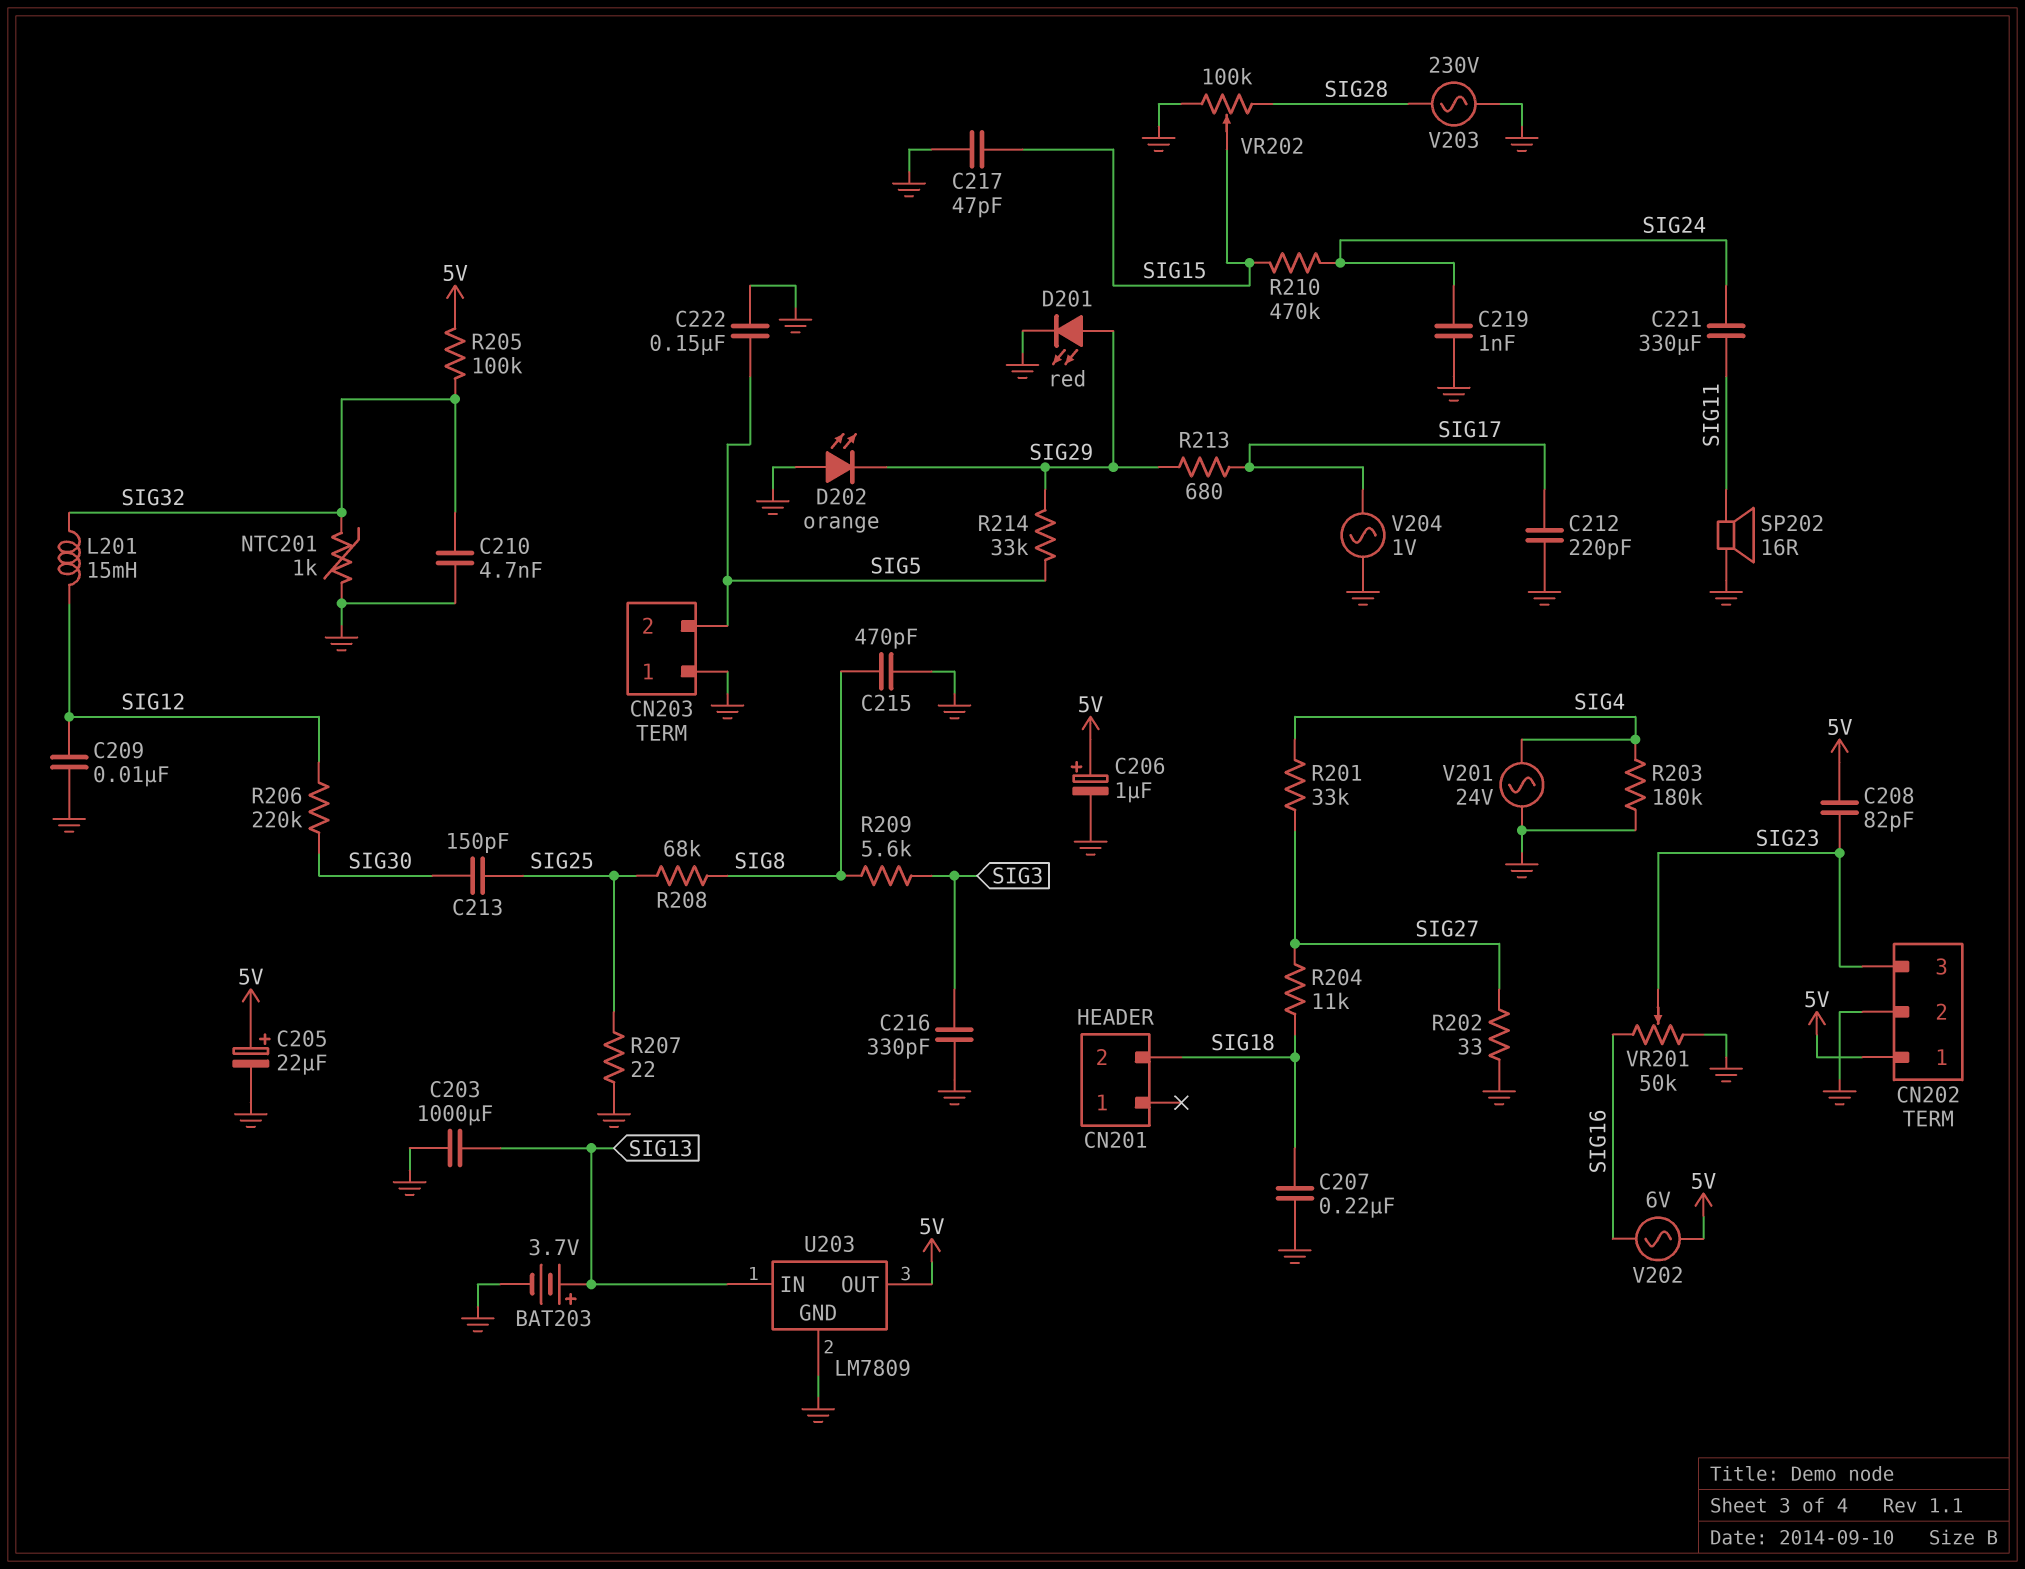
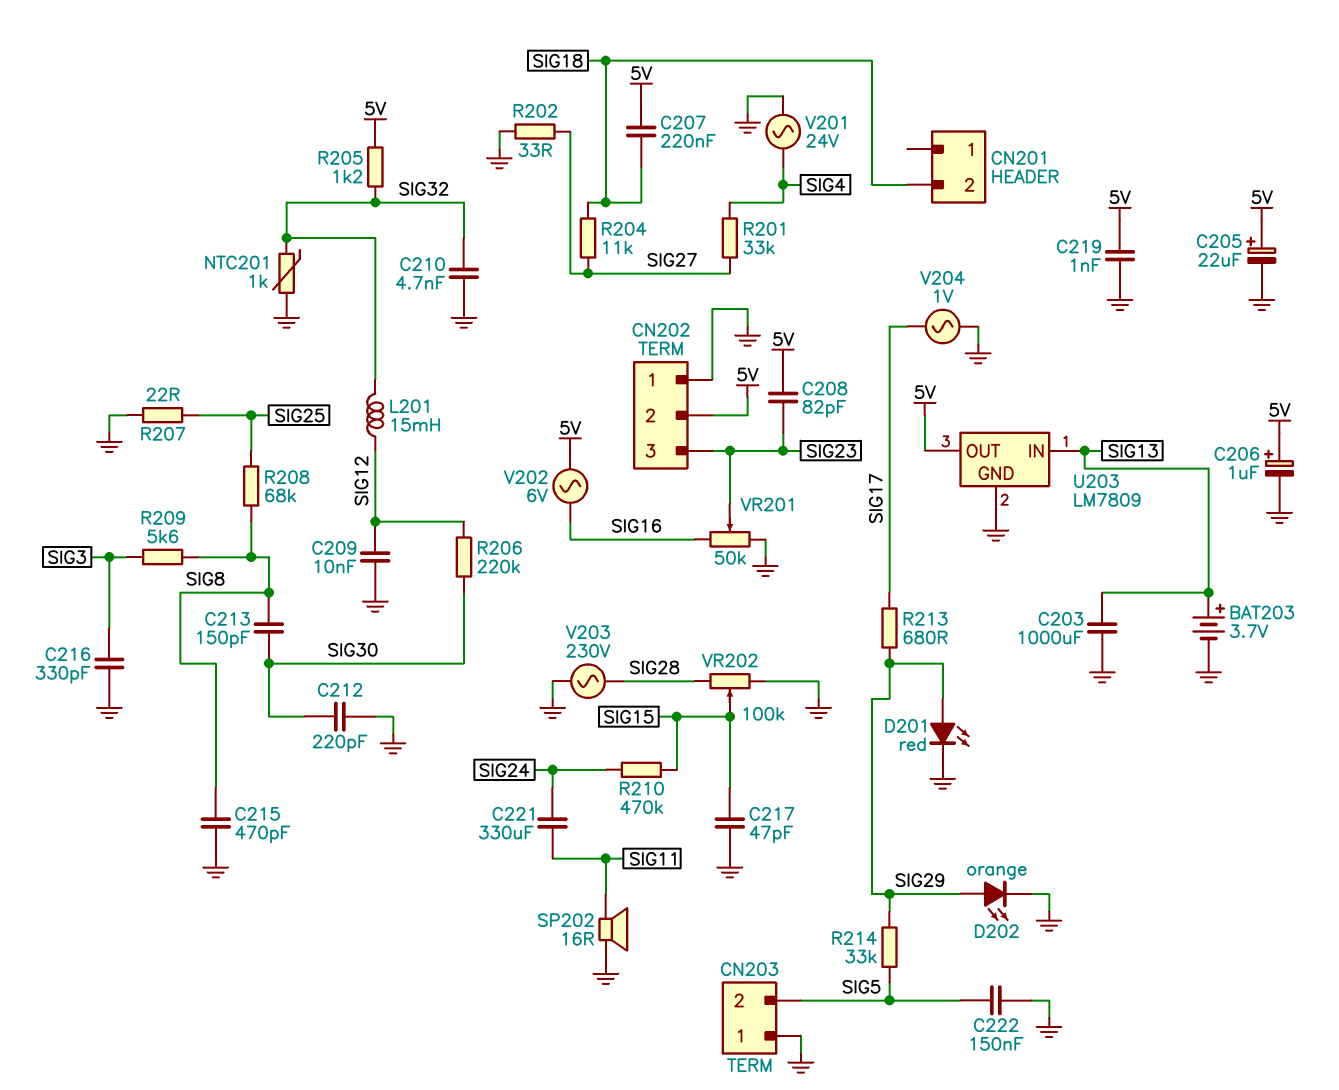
C207: 220nF (GND, SIG18) -> 220nF (5V, SIG18)
C212: 220pF (GND, SIG17) -> 220pF (GND, SIG30)
C213: 150pF (SIG25, SIG30) -> 150pF (SIG8, SIG30)
C219: 1nF (GND, SIG24) -> 1nF (5V, GND)
CN202 pin 1: 5V -> GND
CN202 pin 2: GND -> 5V
D202: LED orange (A GND, K SIG29) -> LED orange (A SIG29, K GND)
R203: 180k (GND, SIG4) -> none
R205: 100k (5V, SIG32) -> 1.2k (5V, SIG32)

